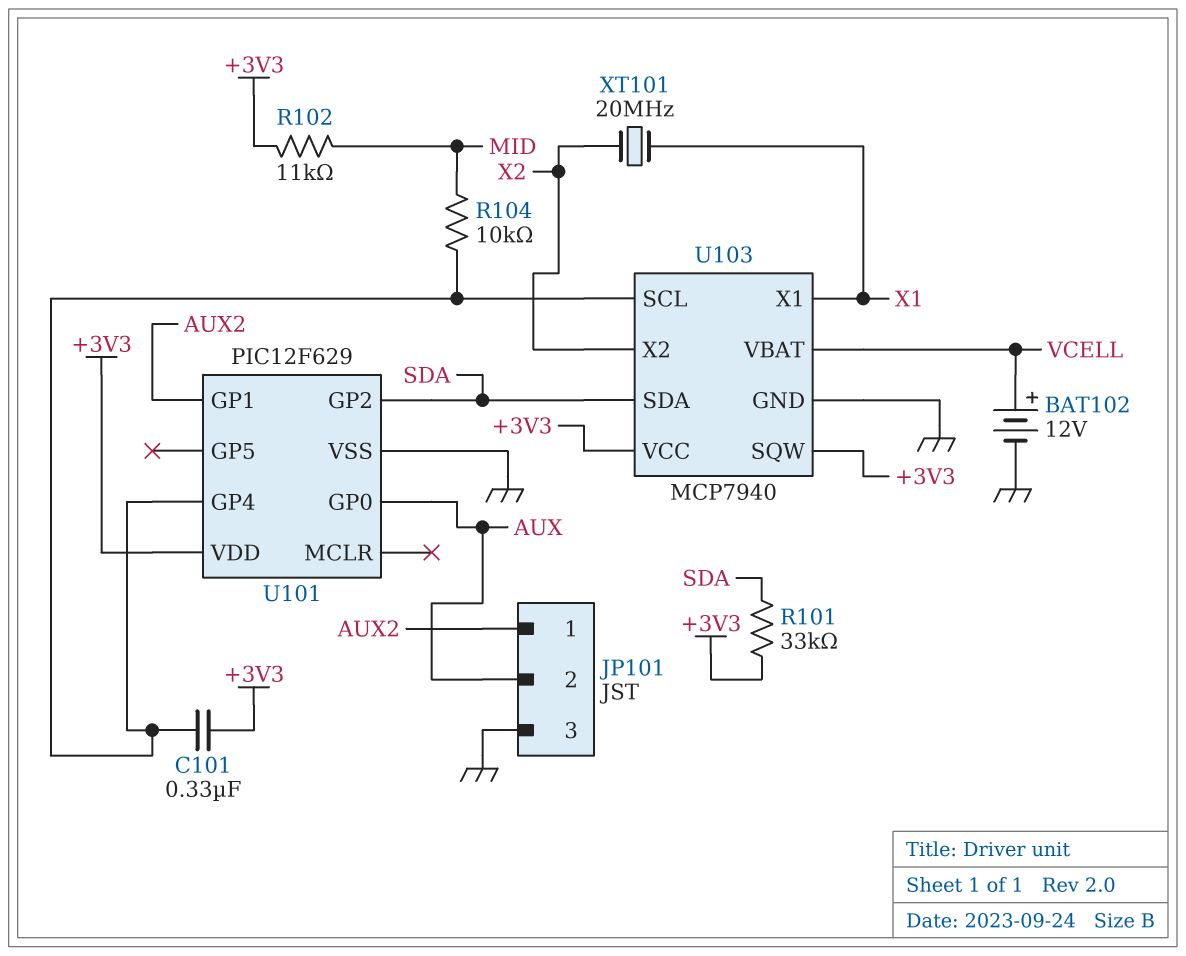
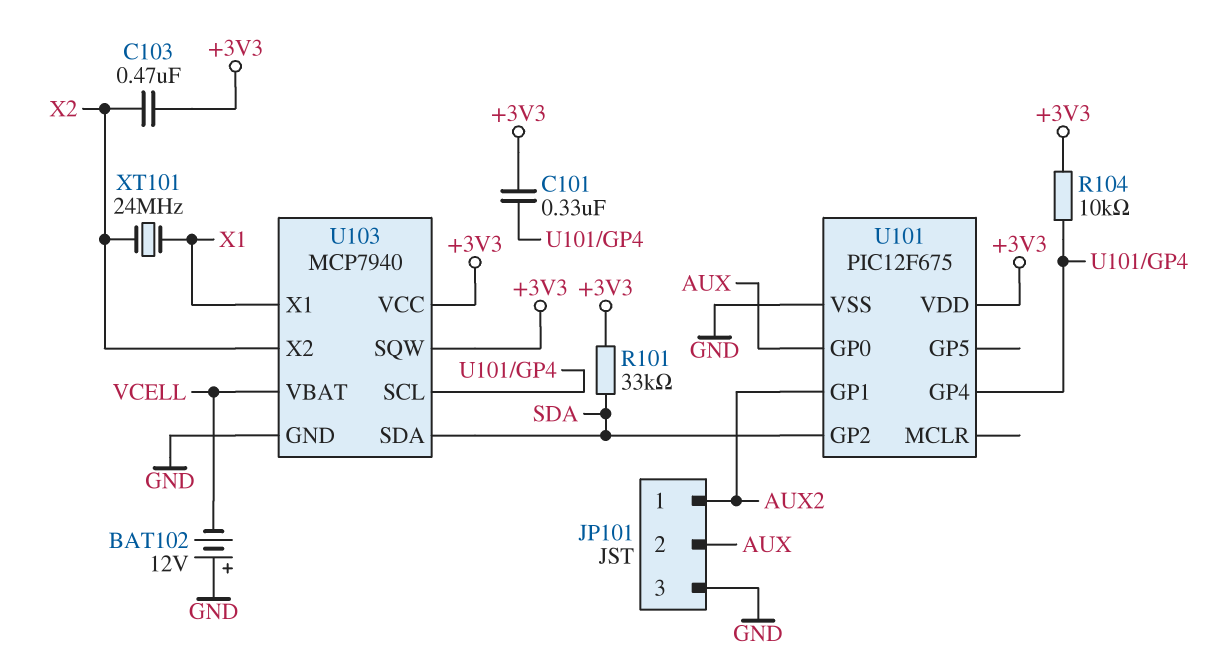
BAT102: 12V (plus VCELL, minus GND) -> 12V (plus GND, minus VCELL)
C103: none -> 470nF (+3V3, X2)
R102: 11k (+3V3, MID) -> none
R104: 10k (MID, U101/GP4) -> 10k (+3V3, U101/GP4)
U101: PIC12F629 -> PIC12F675
XT101: 20MHz (X1, X2) -> 24MHz (X1, X2)

